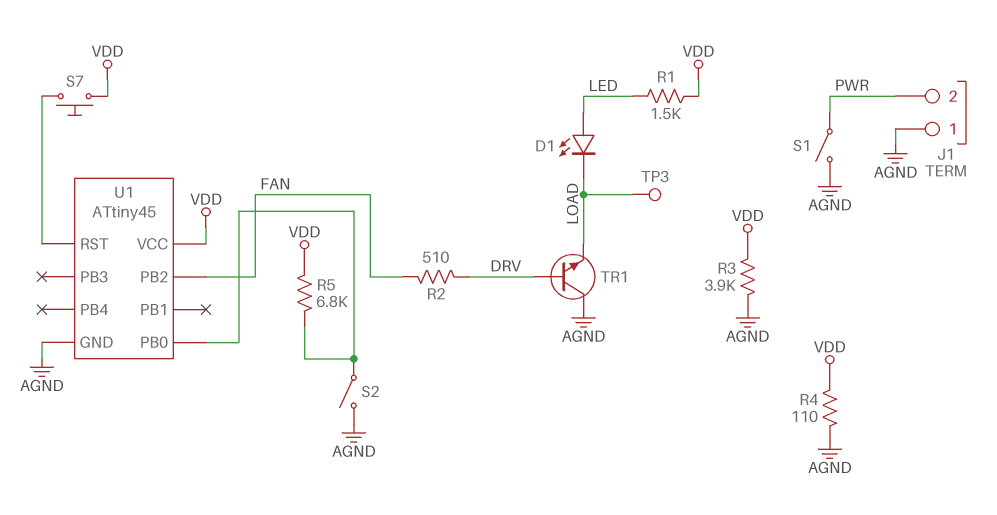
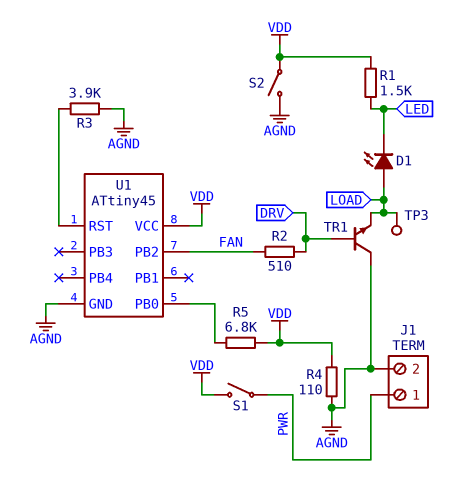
D1: LED (A LED, K LOAD) -> LED (A LOAD, K LED)
J1 pin 1: AGND -> PWR
J1 pin 2: PWR -> AGND
R3: 3.9k (AGND, VDD) -> 3.9k (AGND, U1/RST)
S1: switch (AGND, PWR) -> switch (PWR, VDD)
S2: switch (AGND, U1/PB0) -> switch (AGND, VDD)
S7: button (U1/RST, VDD) -> none

